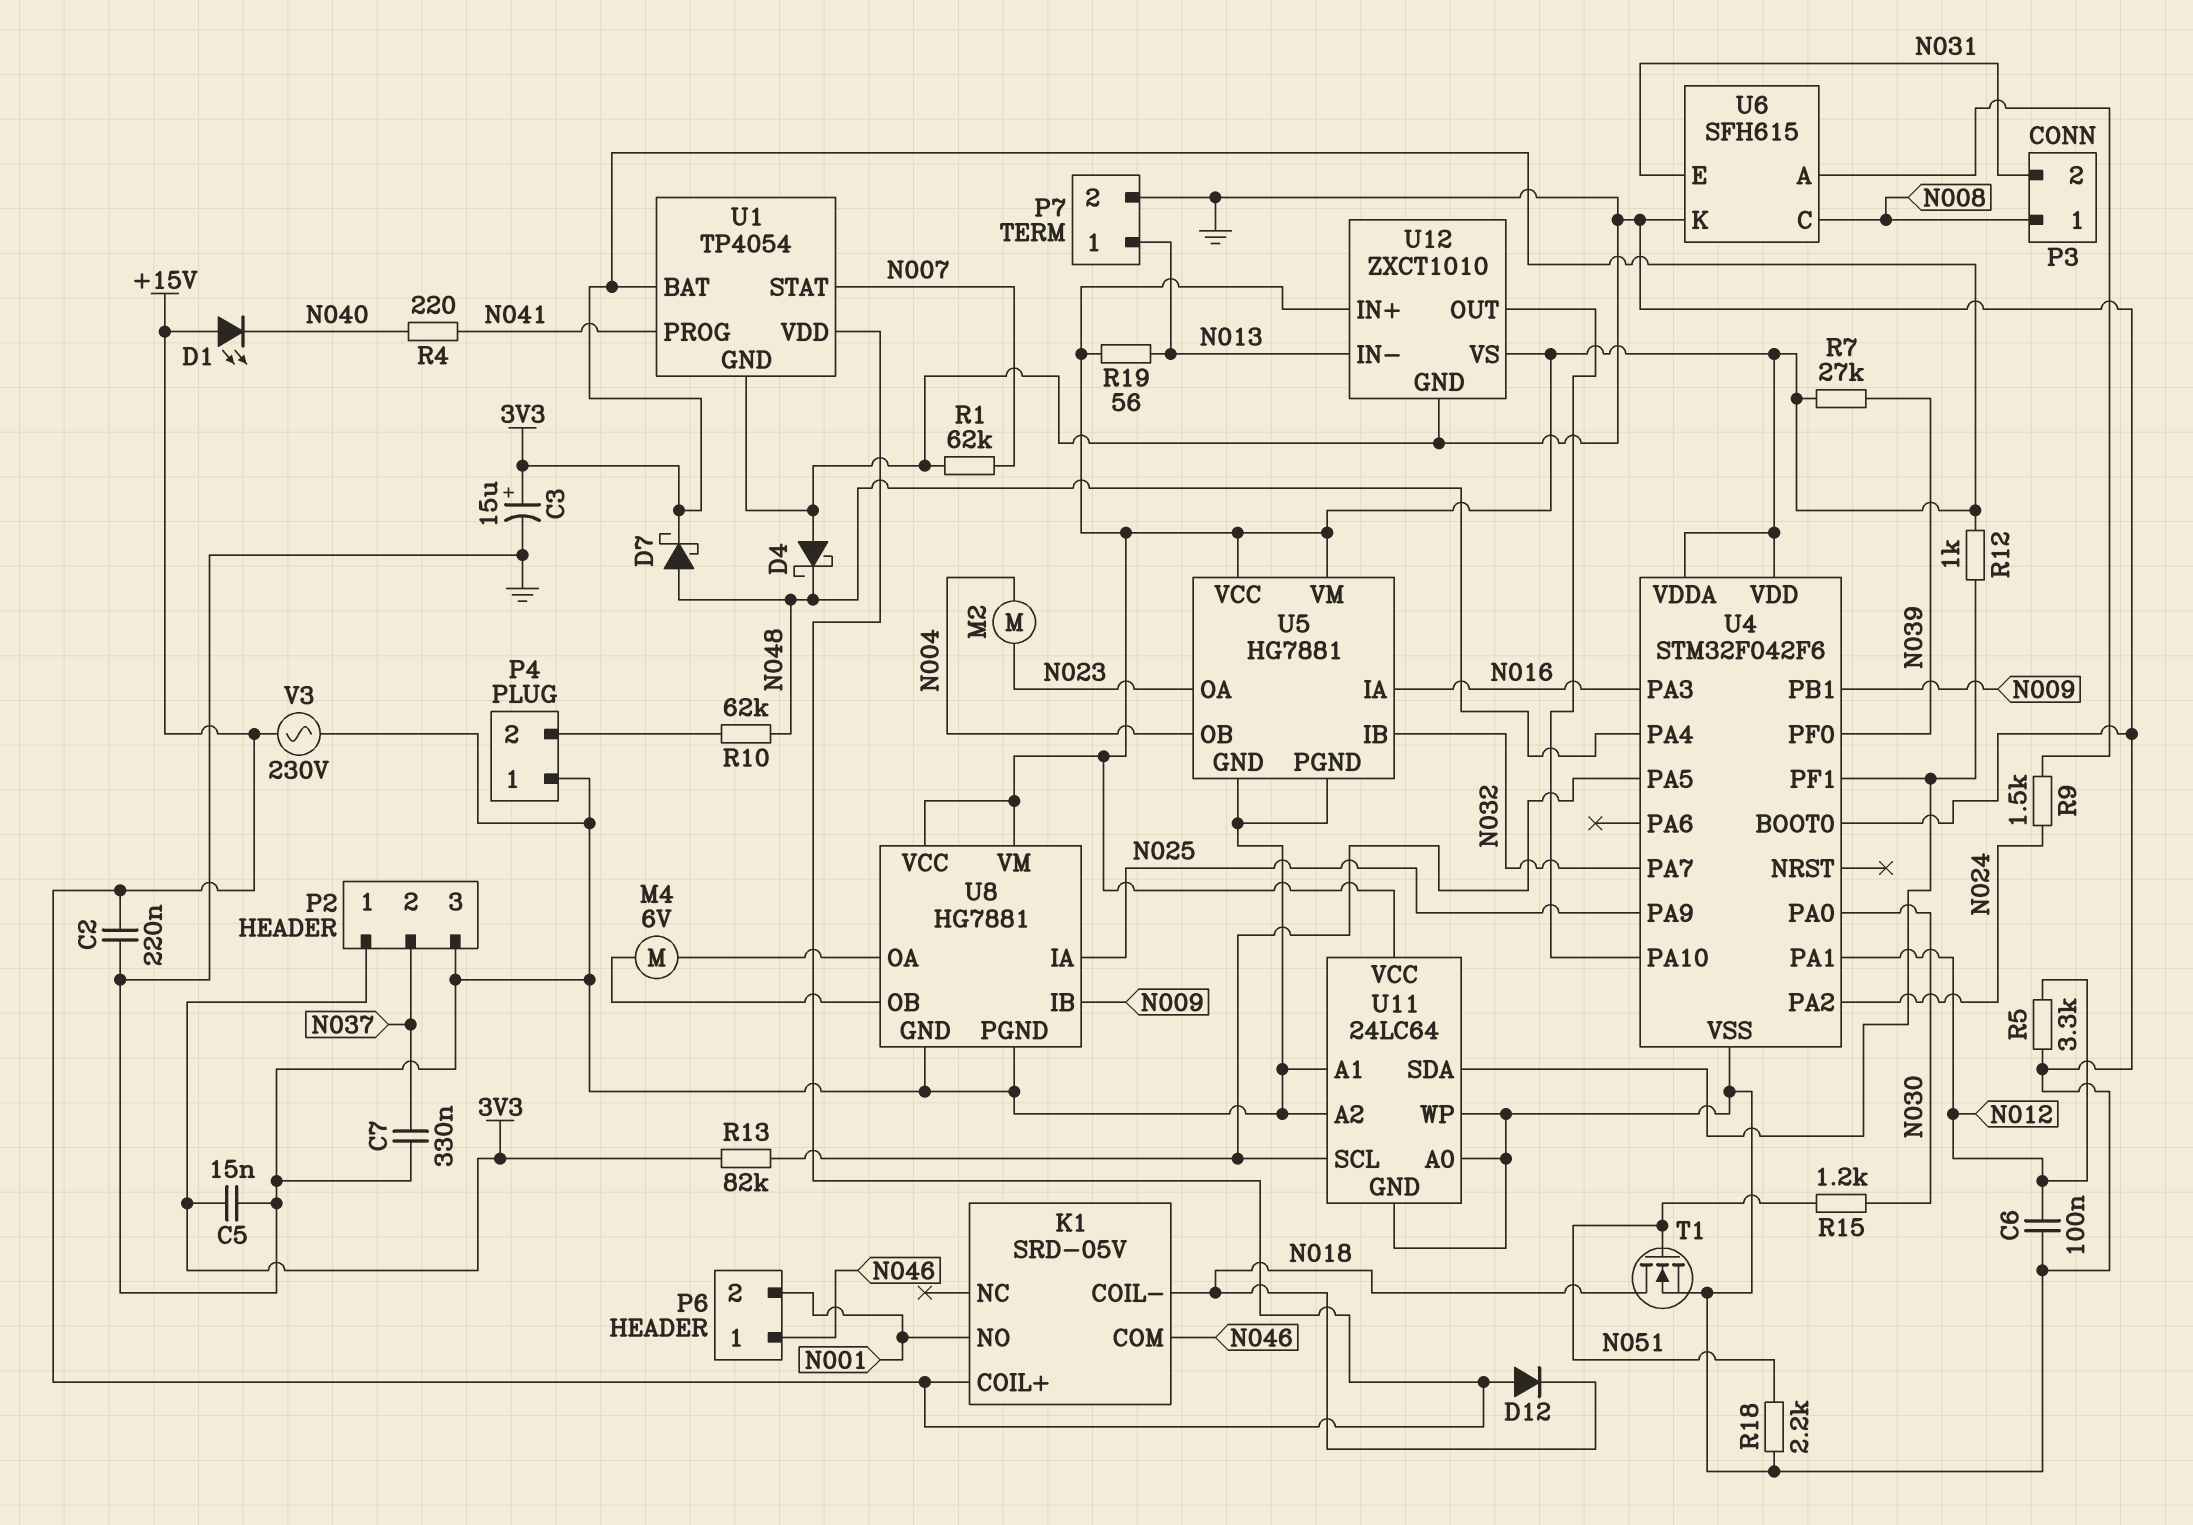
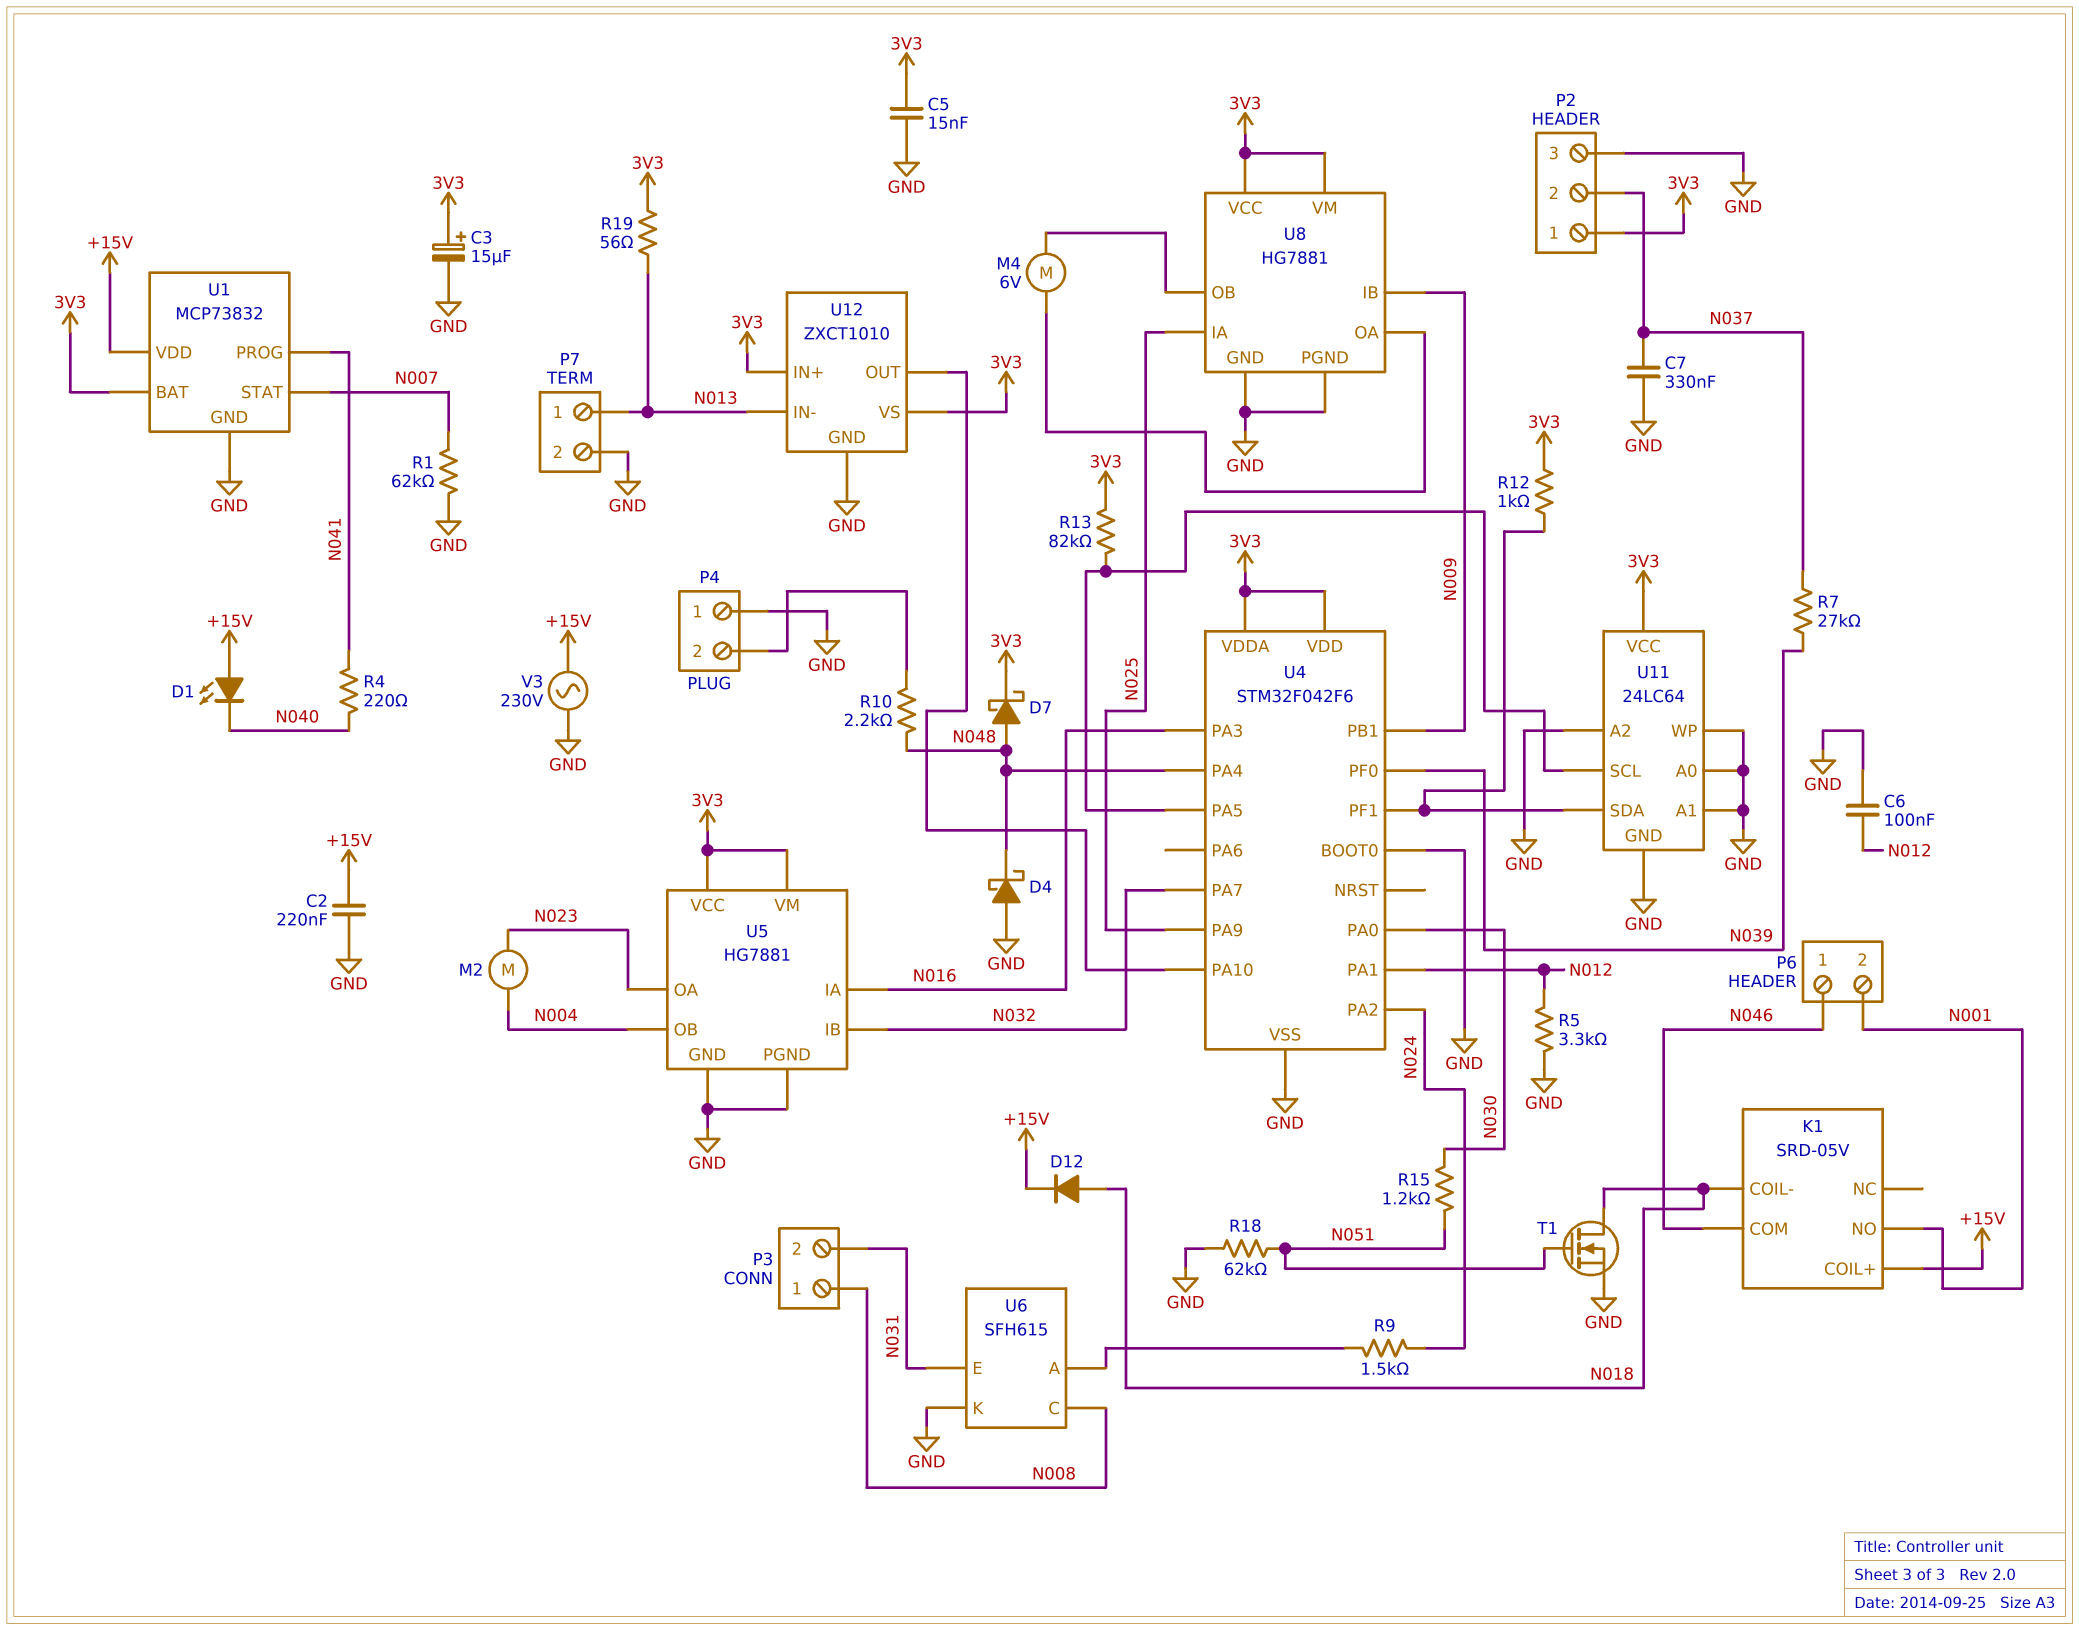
D12: diode (A +15V, K N018) -> diode (A N018, K +15V)
R7: 27k (3V3, N039) -> 27k (N037, N039)
R10: 62k (N048, P4/2) -> 2.2k (N048, P4/2)
R18: 2.2k (GND, N051) -> 62k (GND, N051)
U1: TP4054 -> MCP73832

